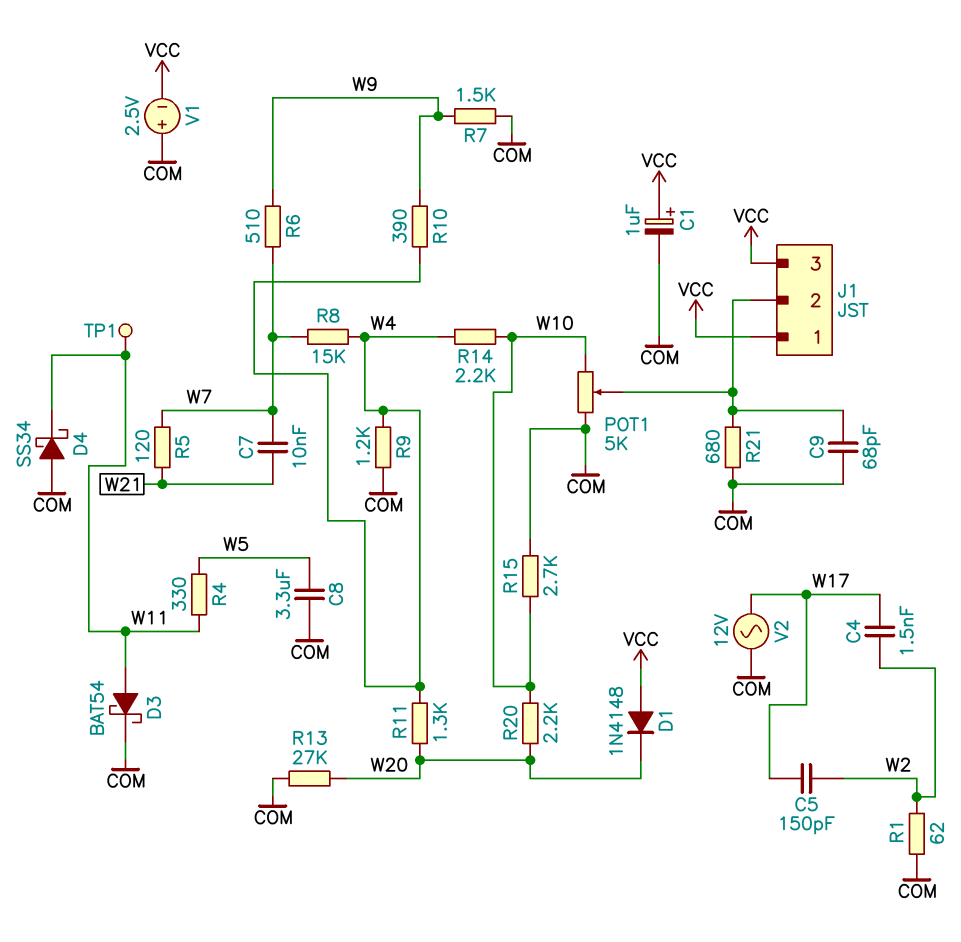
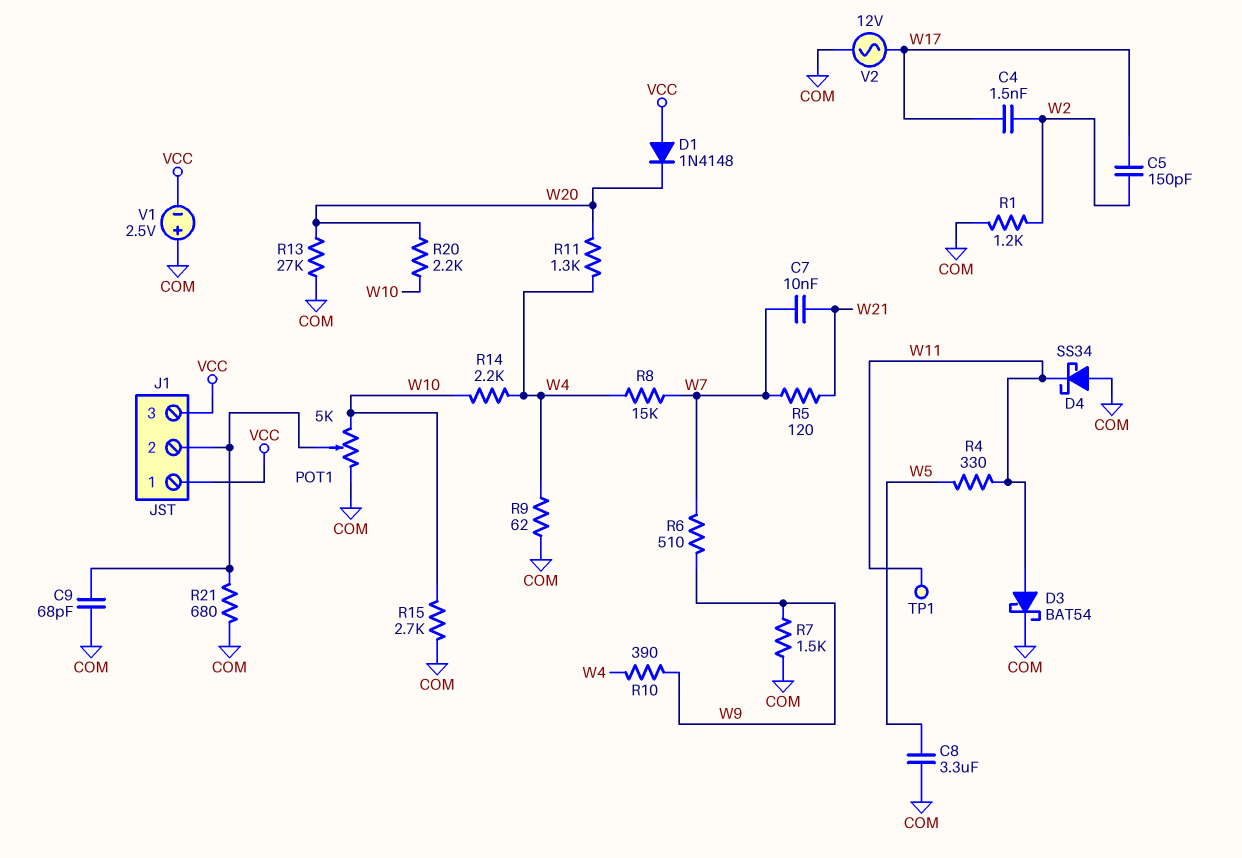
C1: 1uF (plus VCC, minus COM) -> none
R1: 62 (COM, W2) -> 1.2k (COM, W2)
R9: 1.2k (COM, W4) -> 62 (COM, W4)

